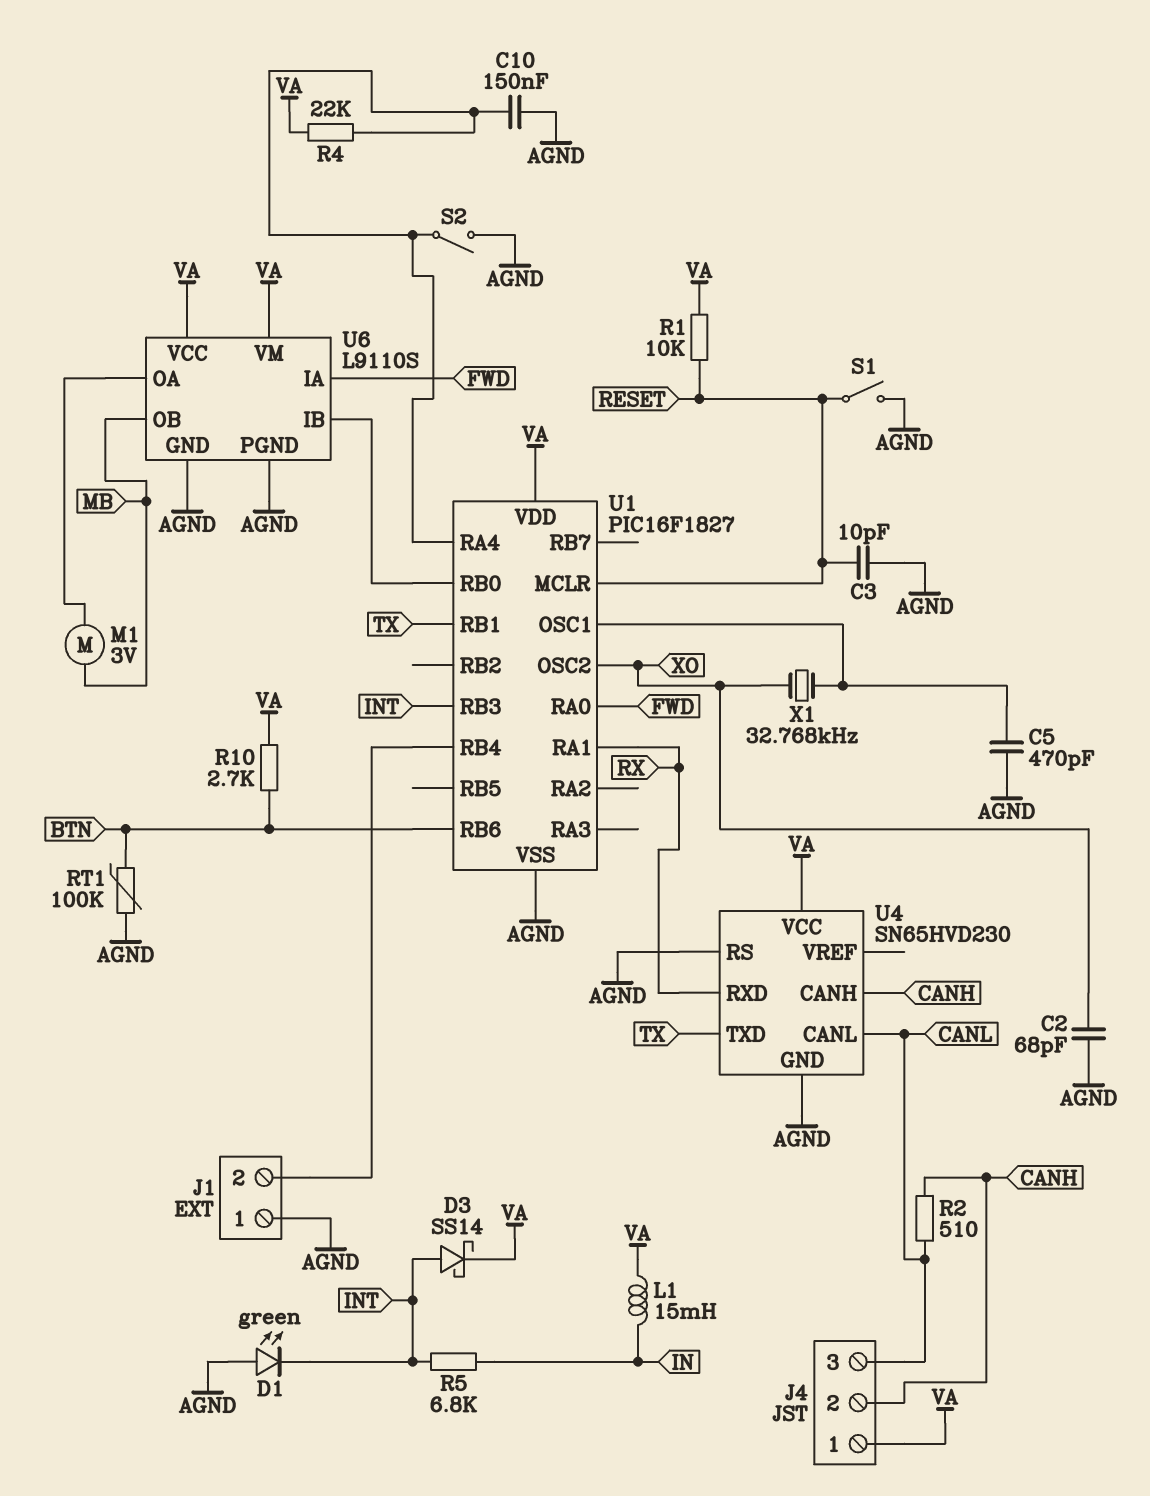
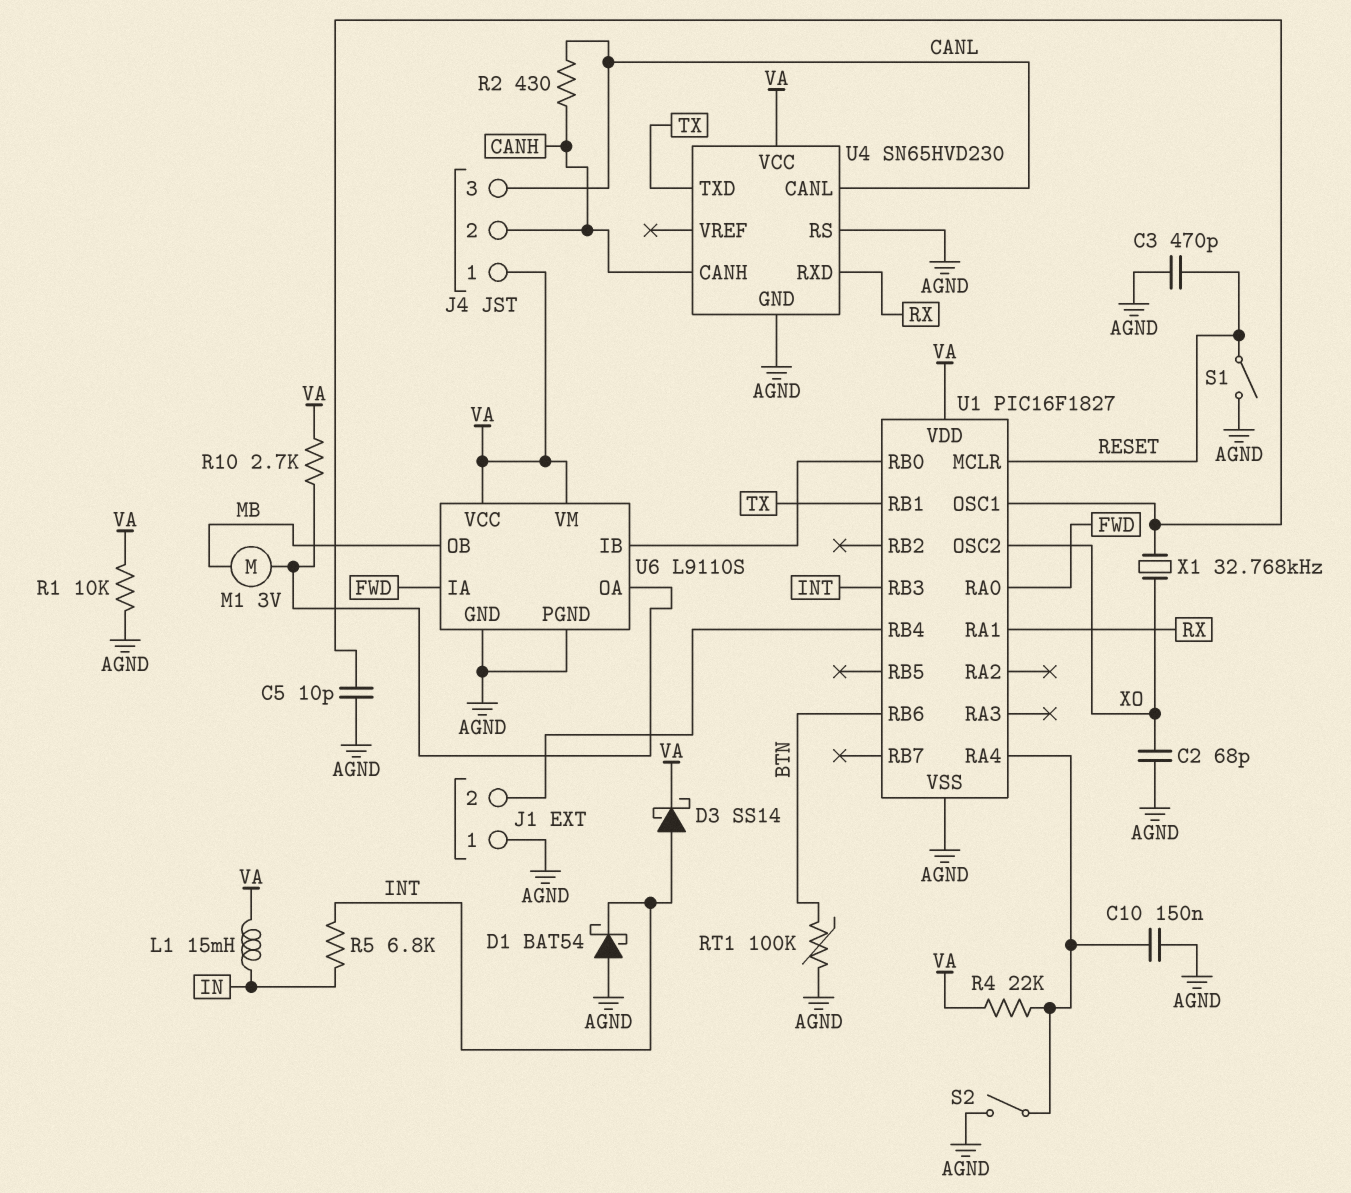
C3: 10pF (AGND, RESET) -> 470pF (AGND, RESET)
C5: 470pF (AGND, U1/OSC1) -> 10pF (AGND, U1/OSC1)
D1: LED green (A AGND, K INT) -> schottky BAT54 (A AGND, K INT)
R1: 10k (RESET, VA) -> 10k (AGND, VA)
R2: 510 (CANH, CANL) -> 430 (CANH, CANL)
R10: 2.7k (BTN, VA) -> 2.7k (U6/OA, VA)

